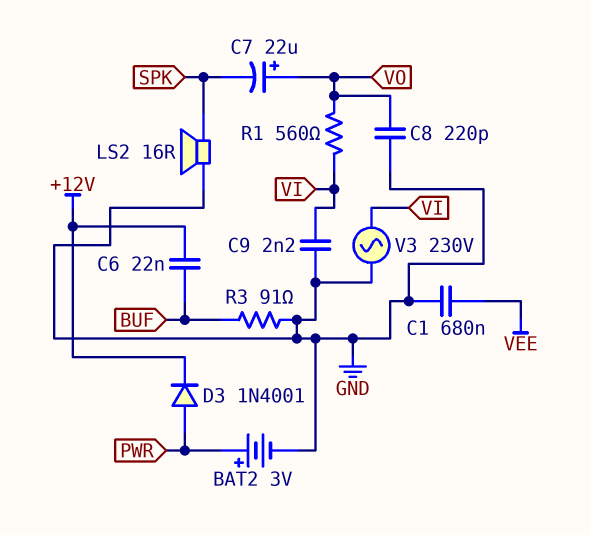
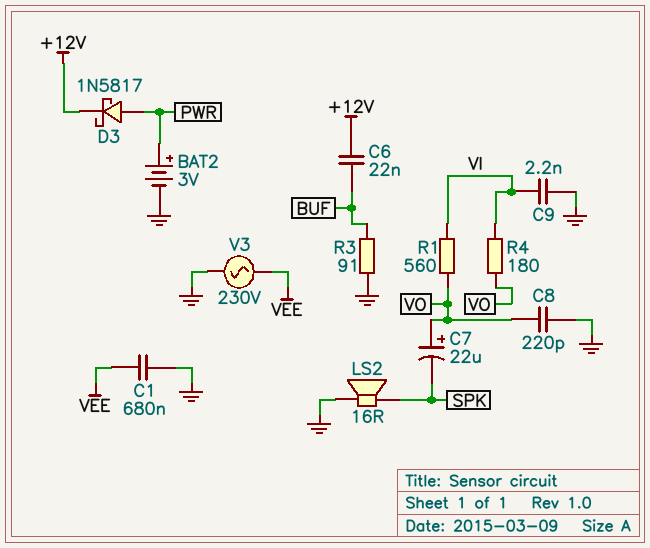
D3: diode 1N4001 (A PWR, K +12V) -> schottky 1N5817 (A PWR, K +12V)
R4: none -> 180 (VI, VO)
V3: AC 230V (GND, VI) -> AC 230V (GND, VEE)

